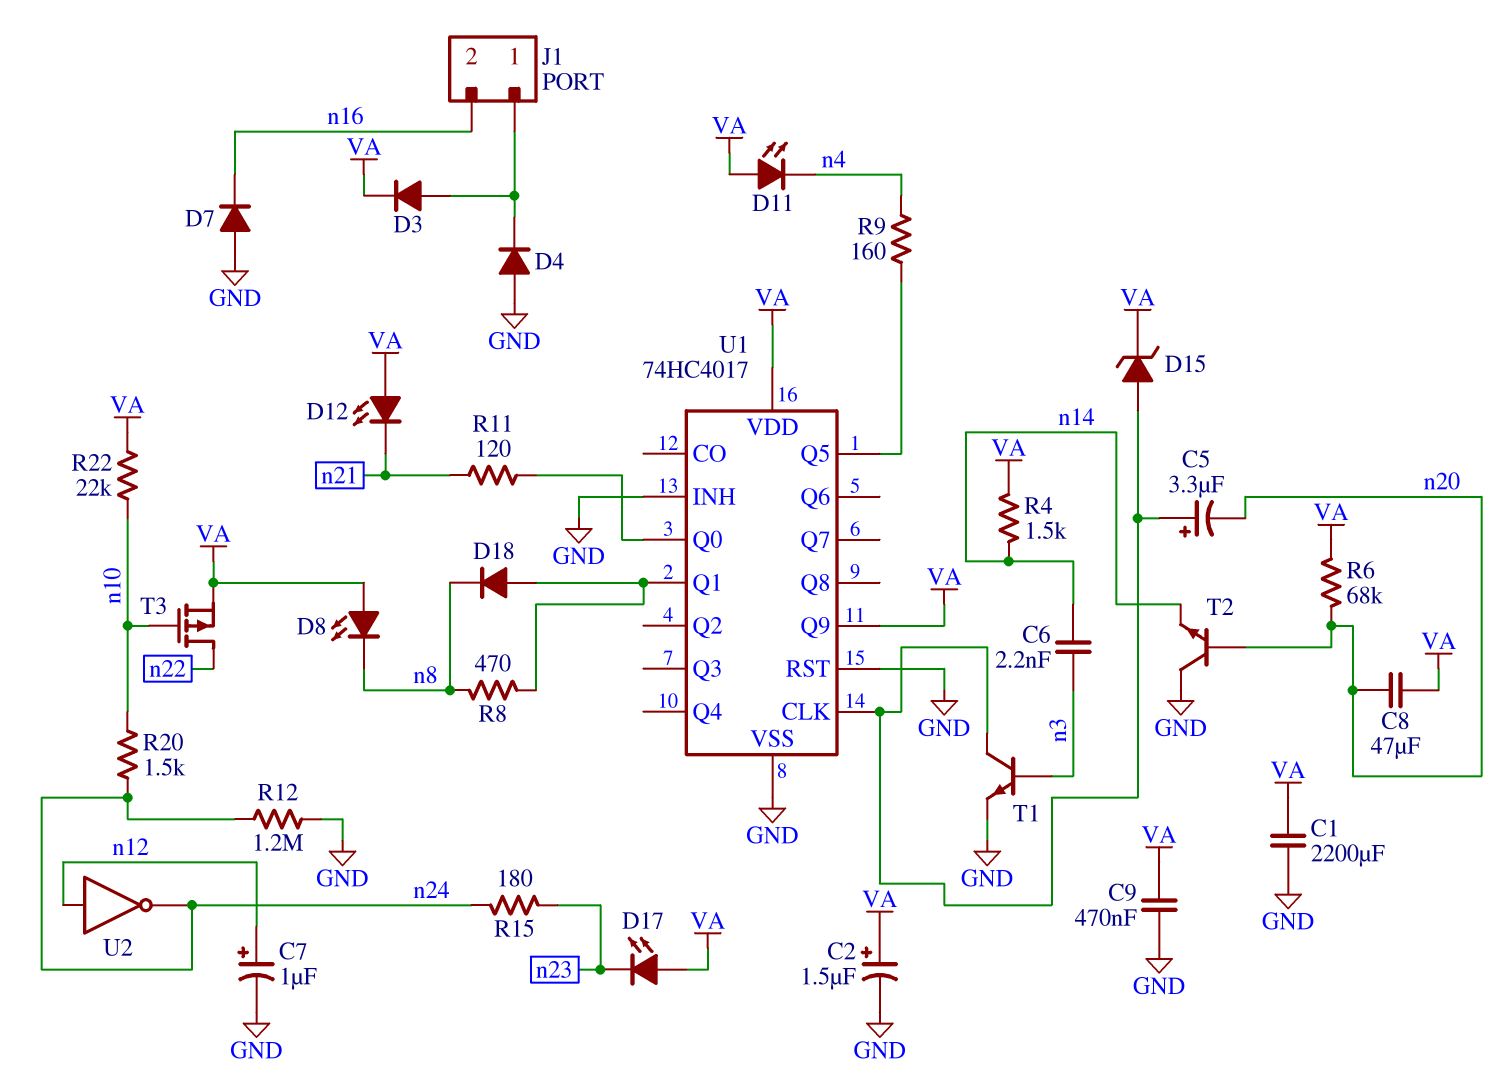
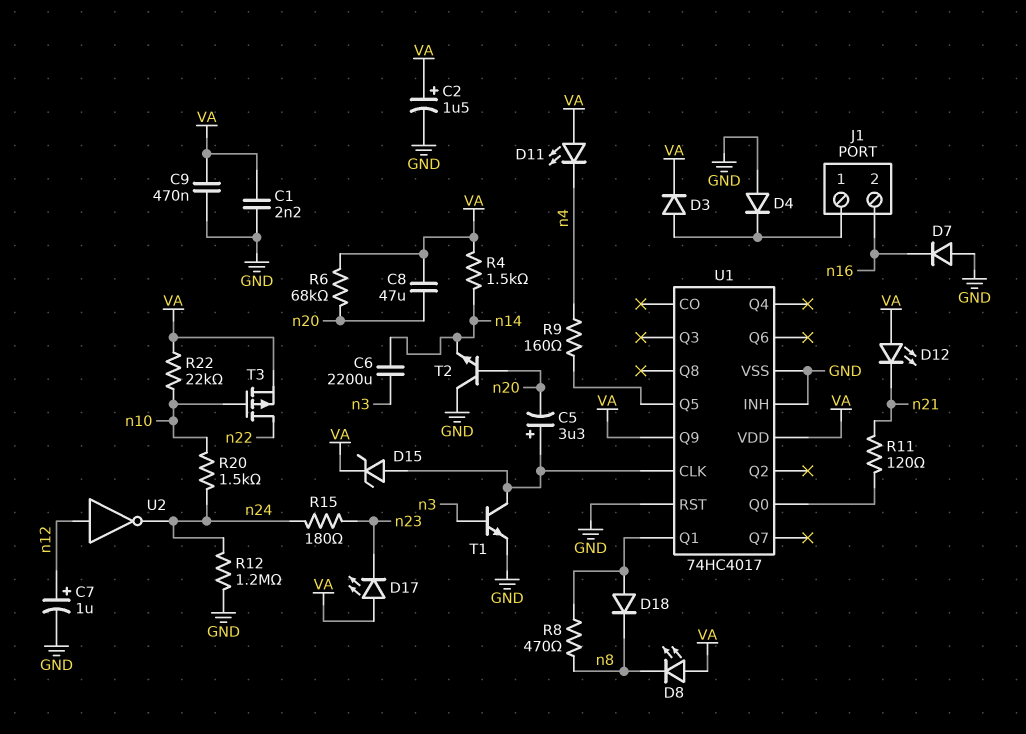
C1: 2200uF (GND, VA) -> 2.2nF (GND, VA)
C6: 2.2nF (n3, n14) -> 2200uF (n3, n14)

